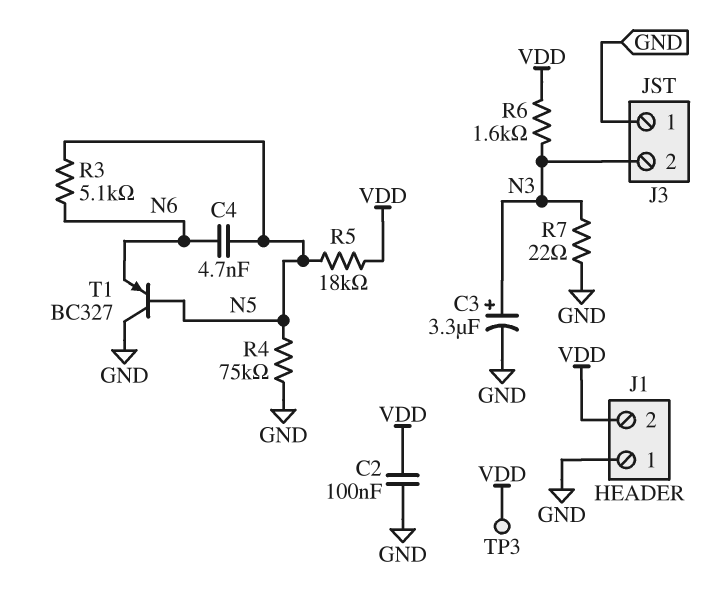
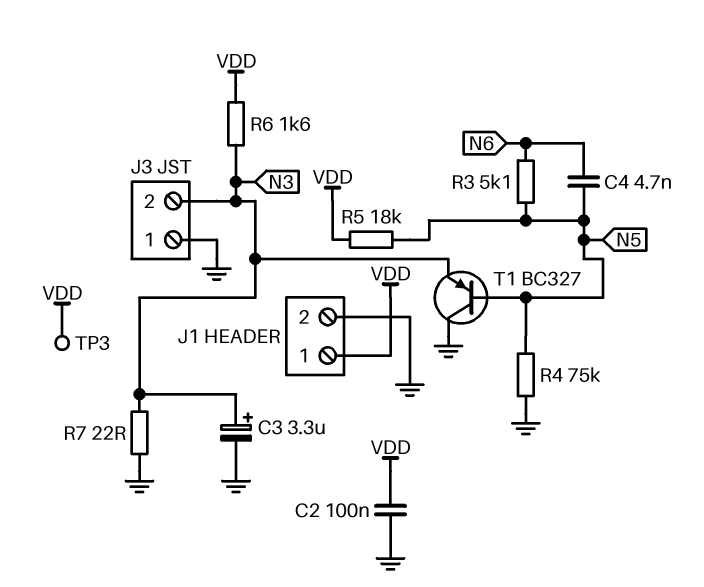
J1 pin 1: GND -> VDD
J1 pin 2: VDD -> GND
T1: PNP BC327 (B N5, C GND, E N6) -> PNP BC327 (B N5, C GND, E N3)

